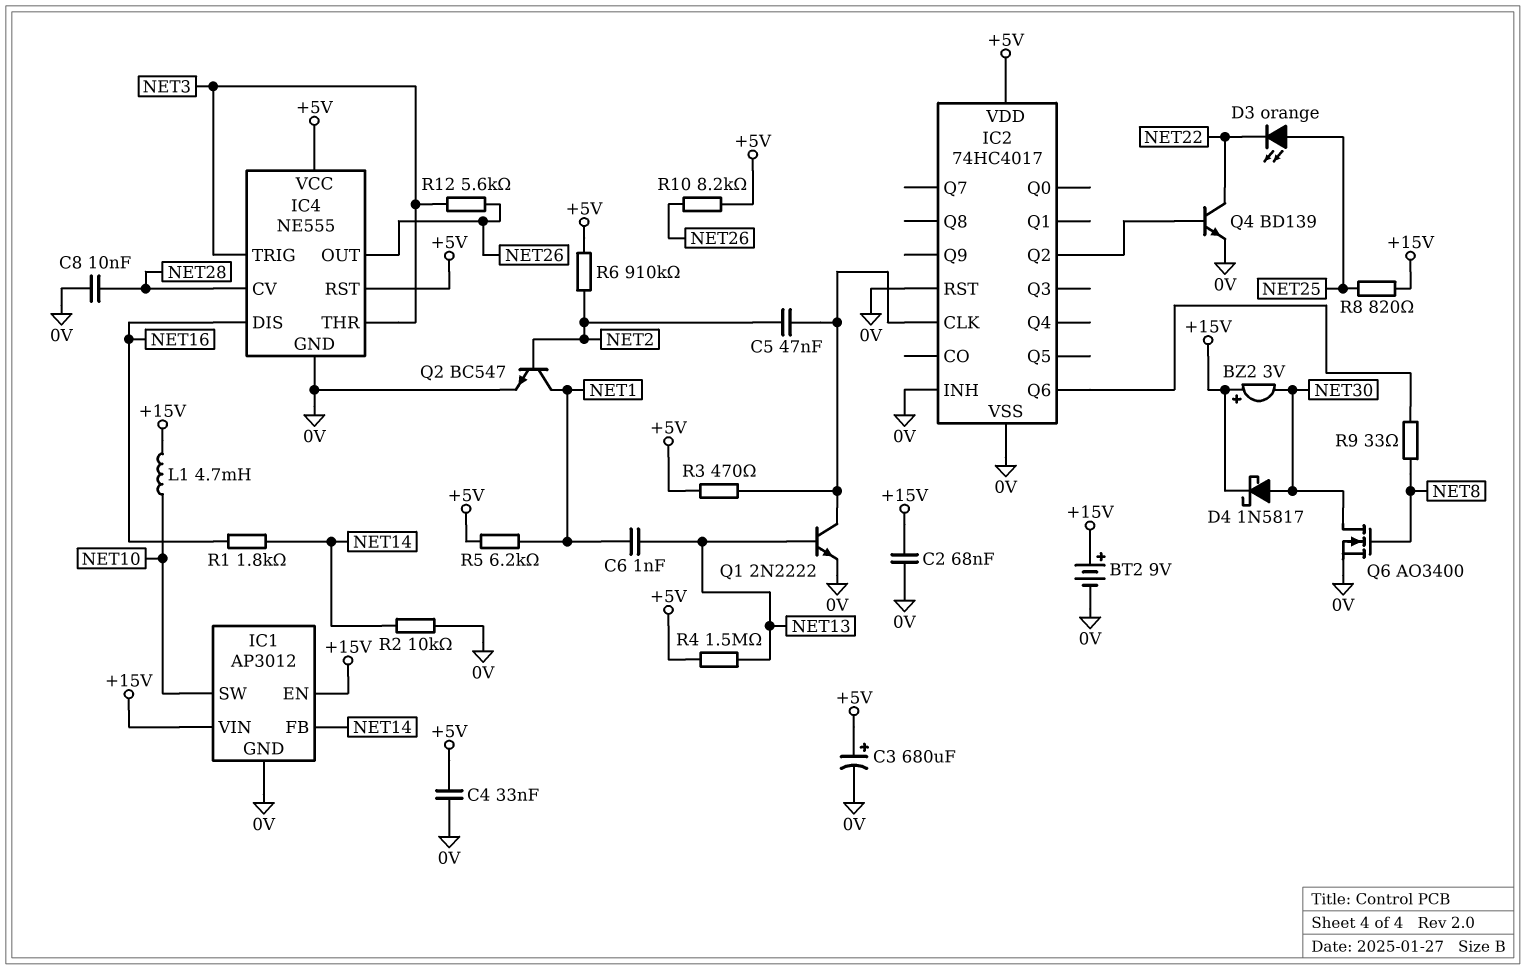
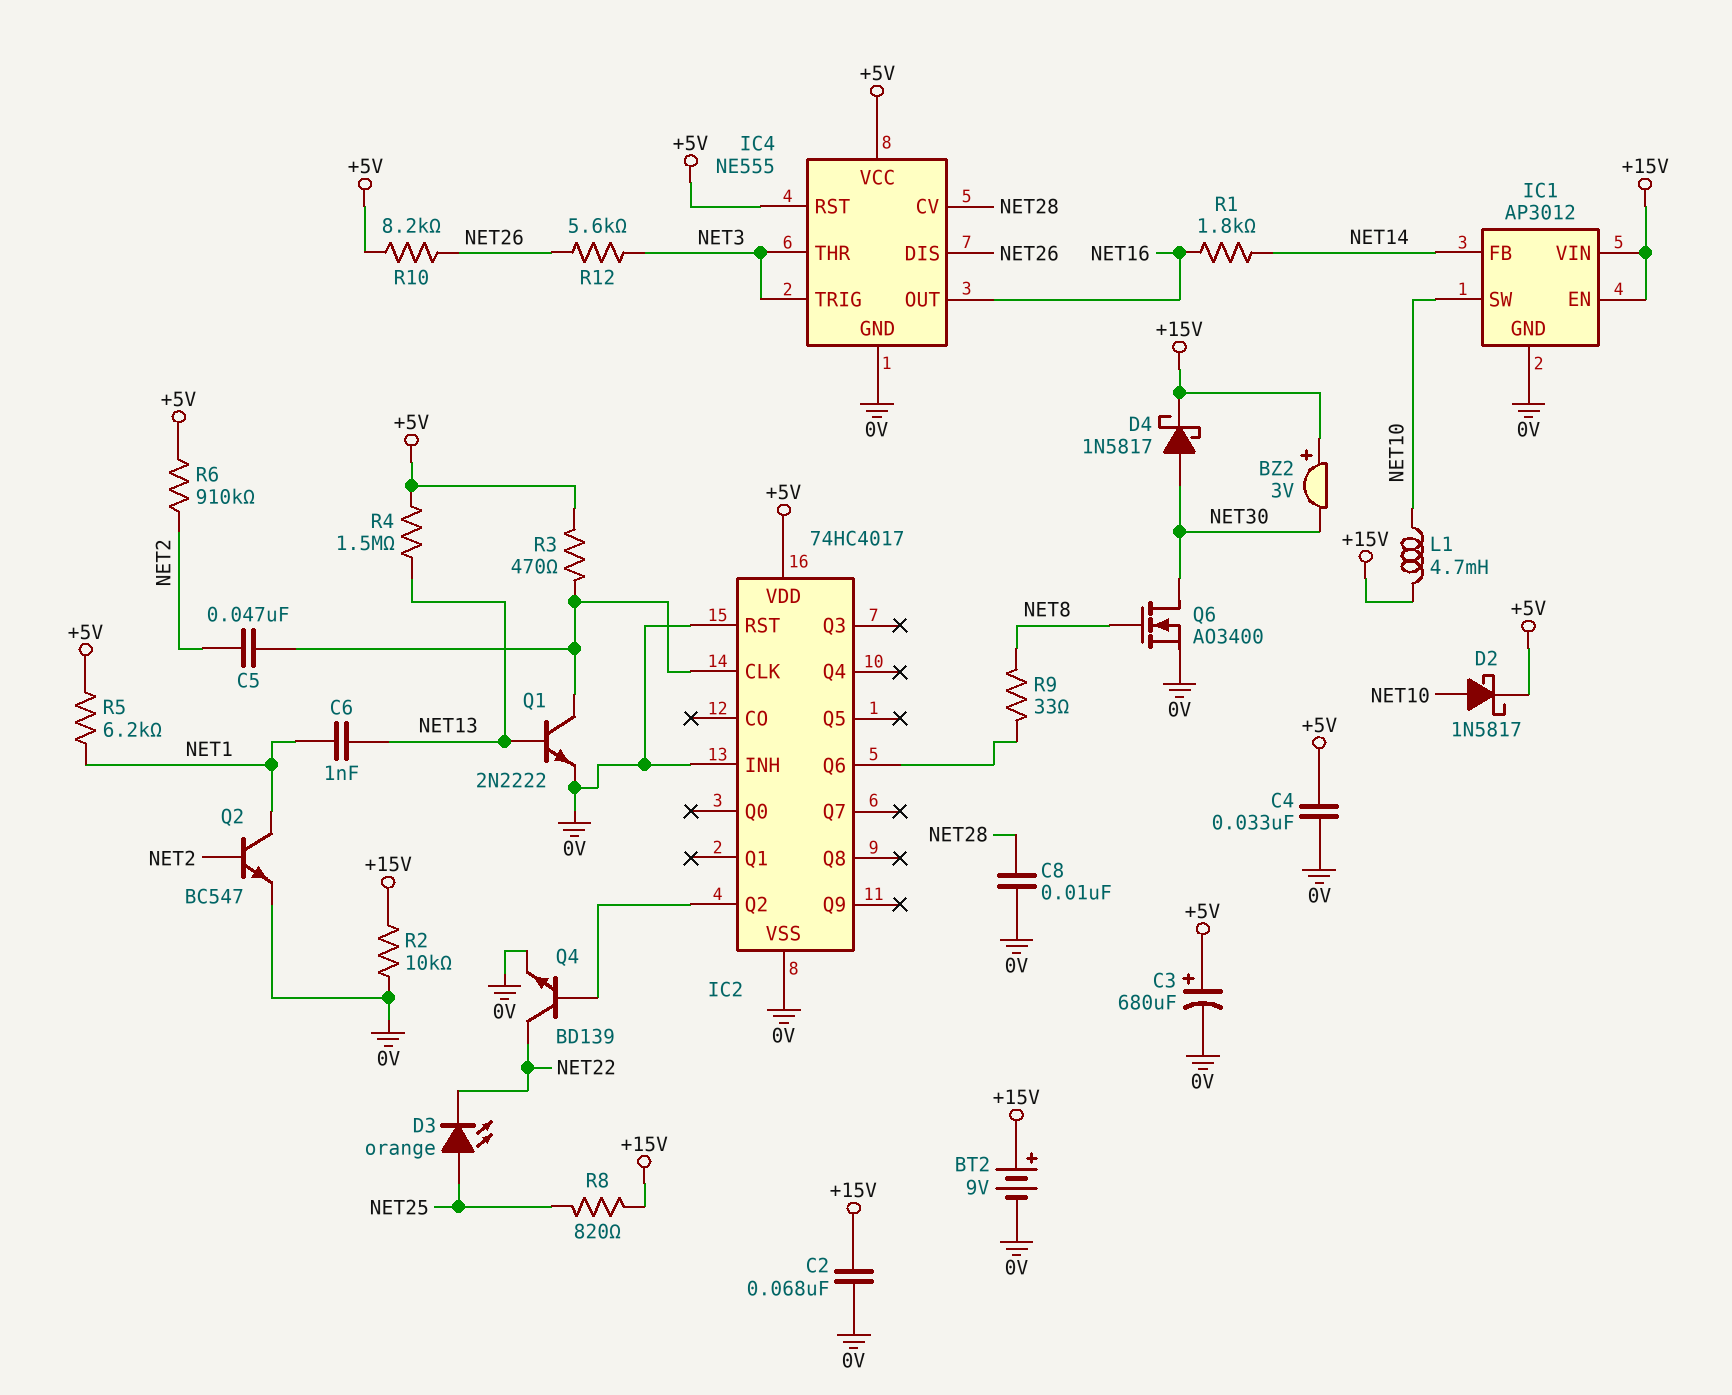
D2: none -> schottky 1N5817 (A NET10, K +5V)
IC4 pin DIS: NET16 -> NET26
IC4 pin OUT: NET26 -> NET16
R2: 10k (0V, NET14) -> 10k (+15V, 0V)

